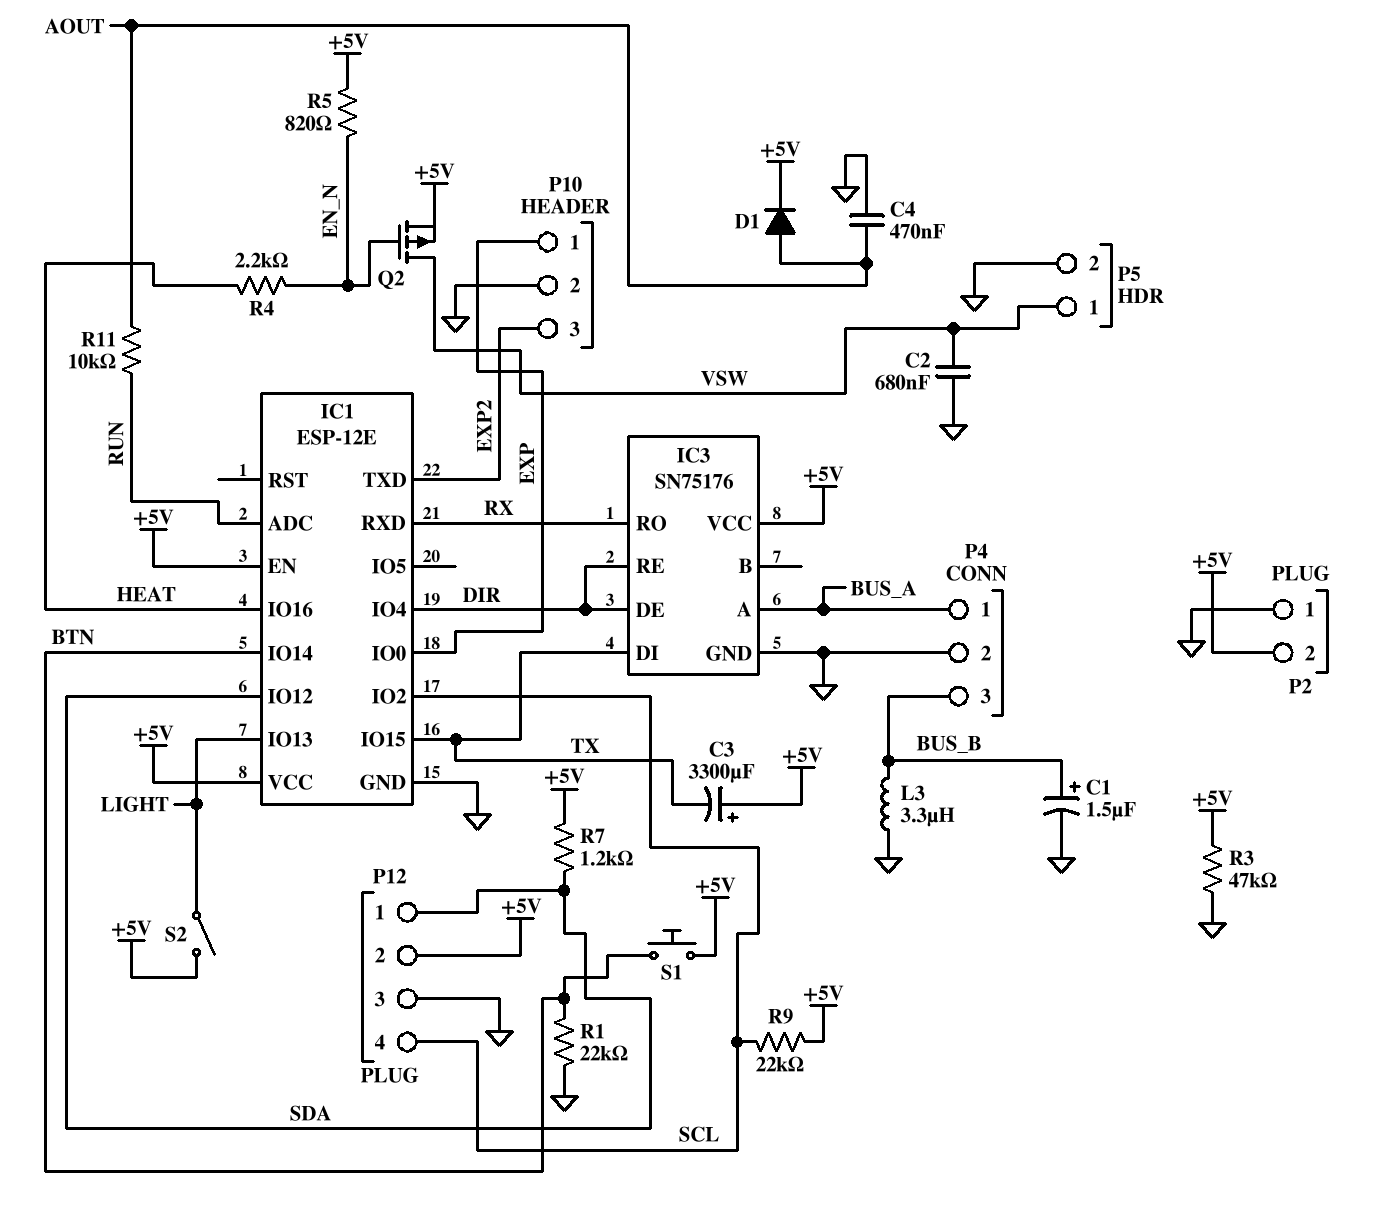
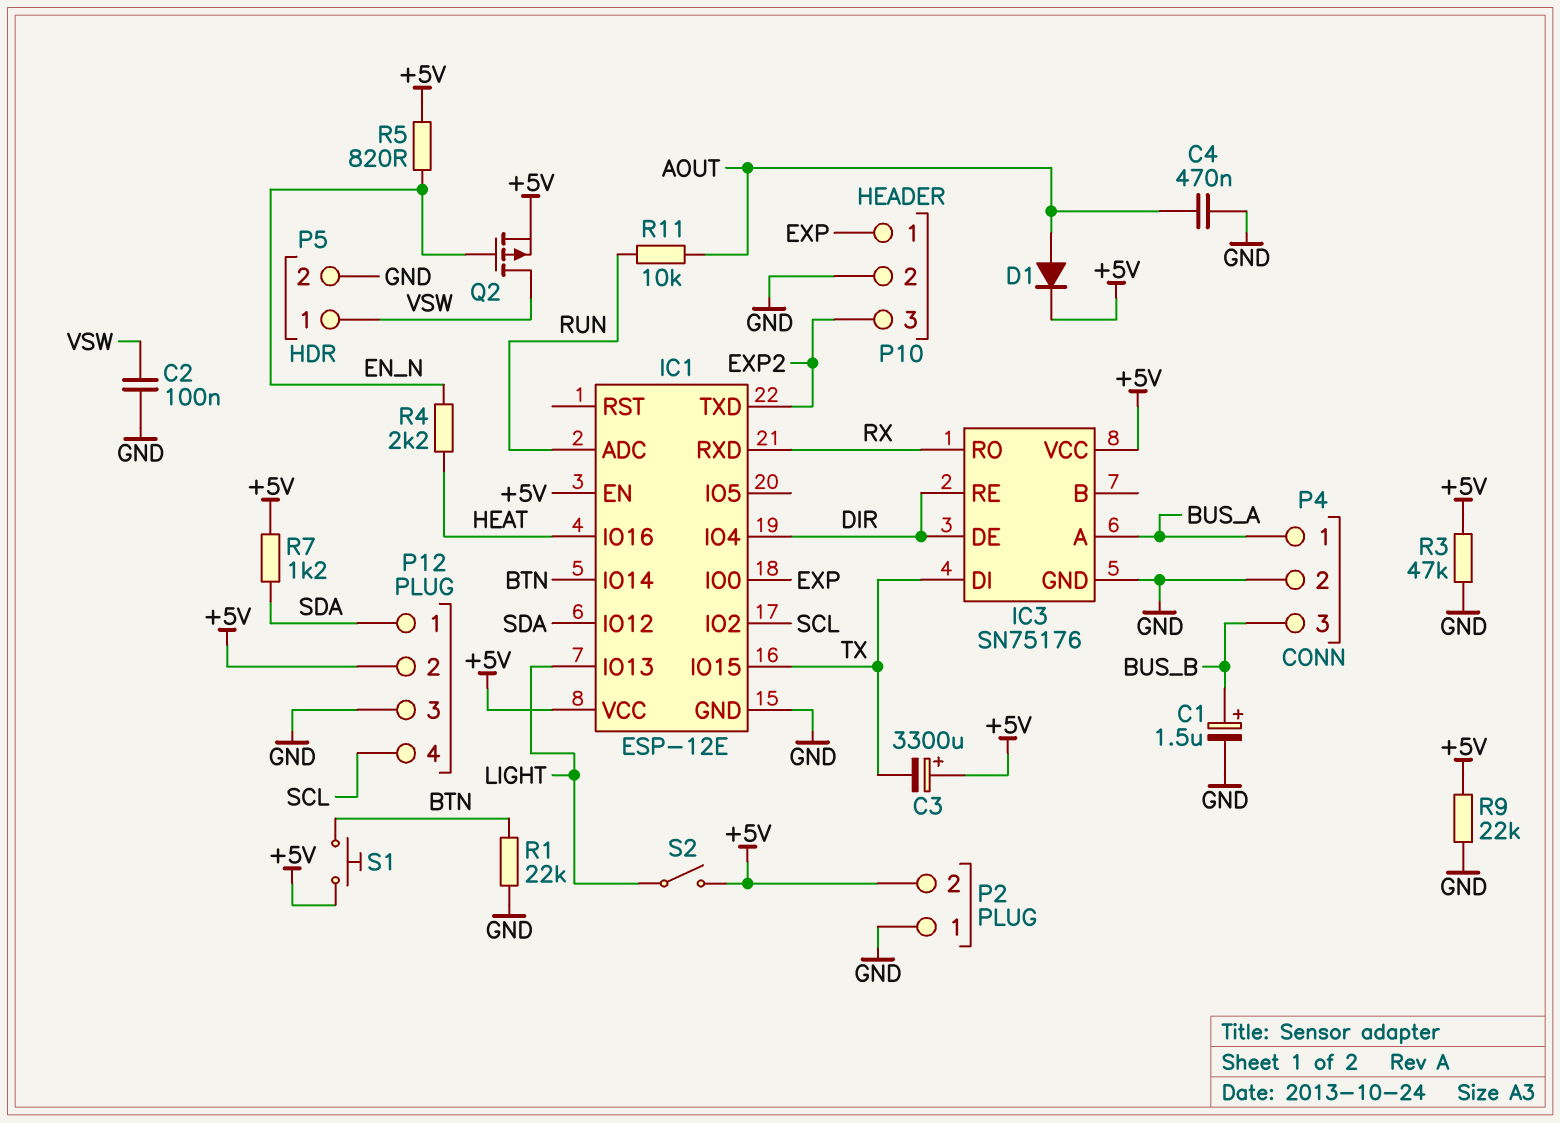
C2: 680nF (GND, VSW) -> 100nF (GND, VSW)
L3: 3.3uH (BUS_B, GND) -> none
R9: 22k (+5V, SCL) -> 22k (+5V, GND)

